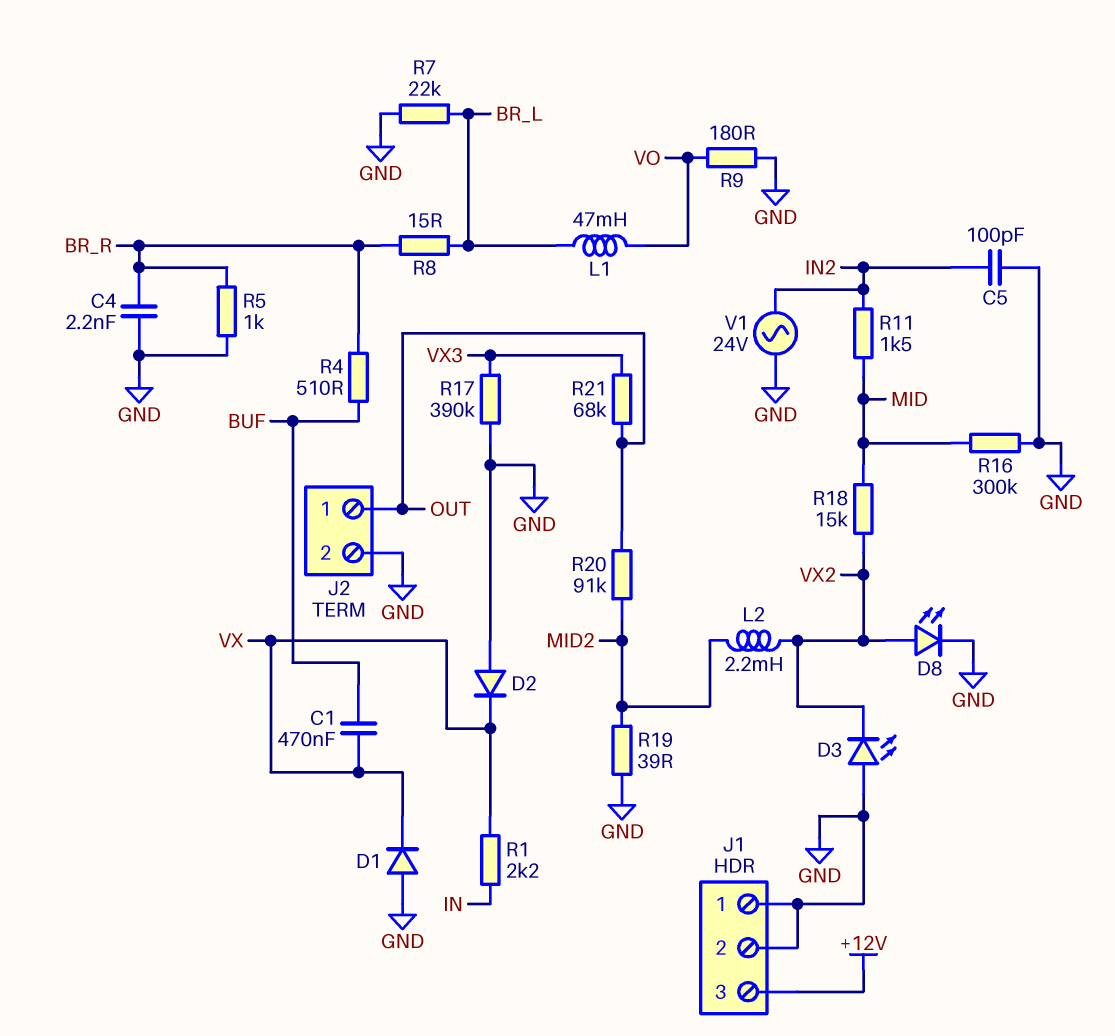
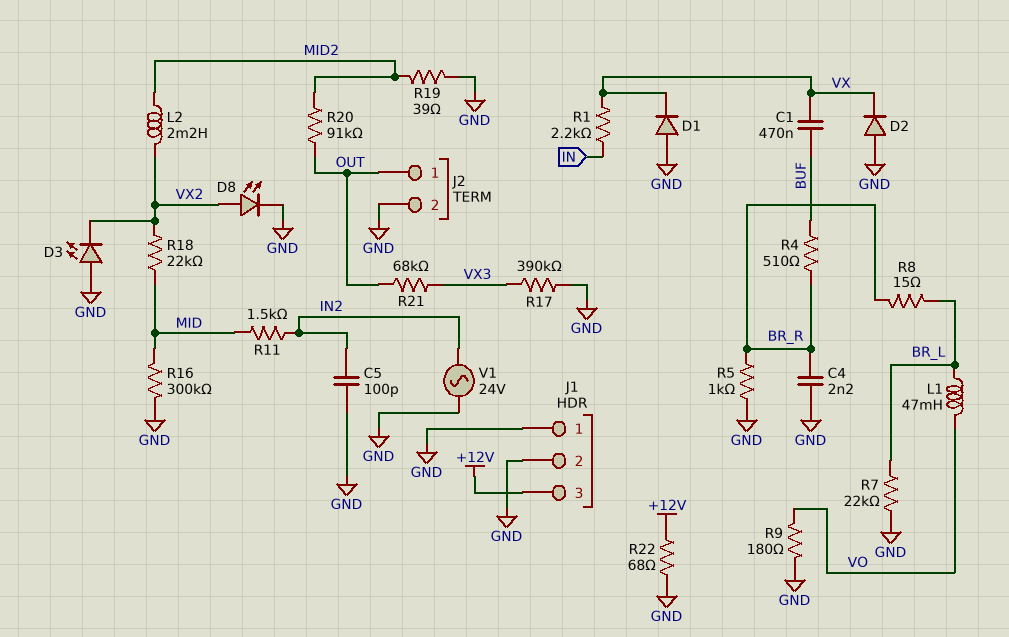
R18: 15k (MID, VX2) -> 22k (MID, VX2)
R22: none -> 68 (+12V, GND)

